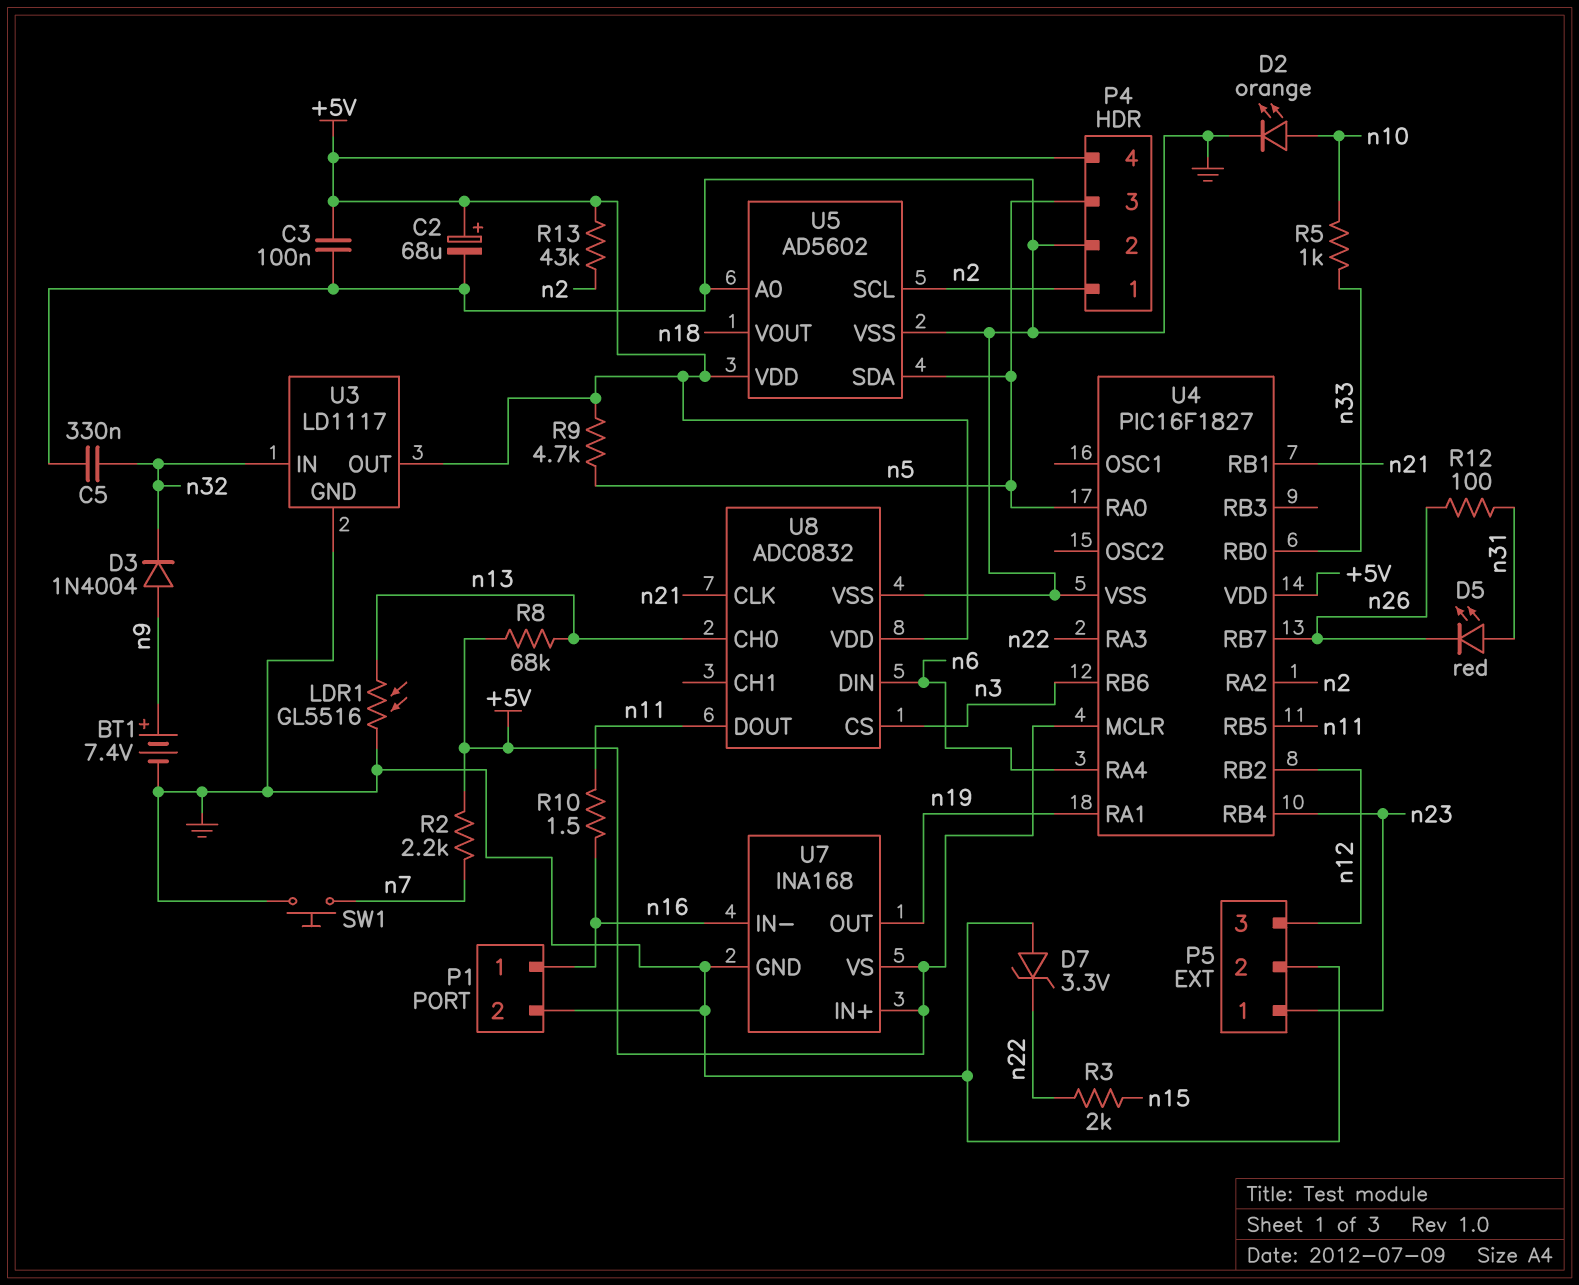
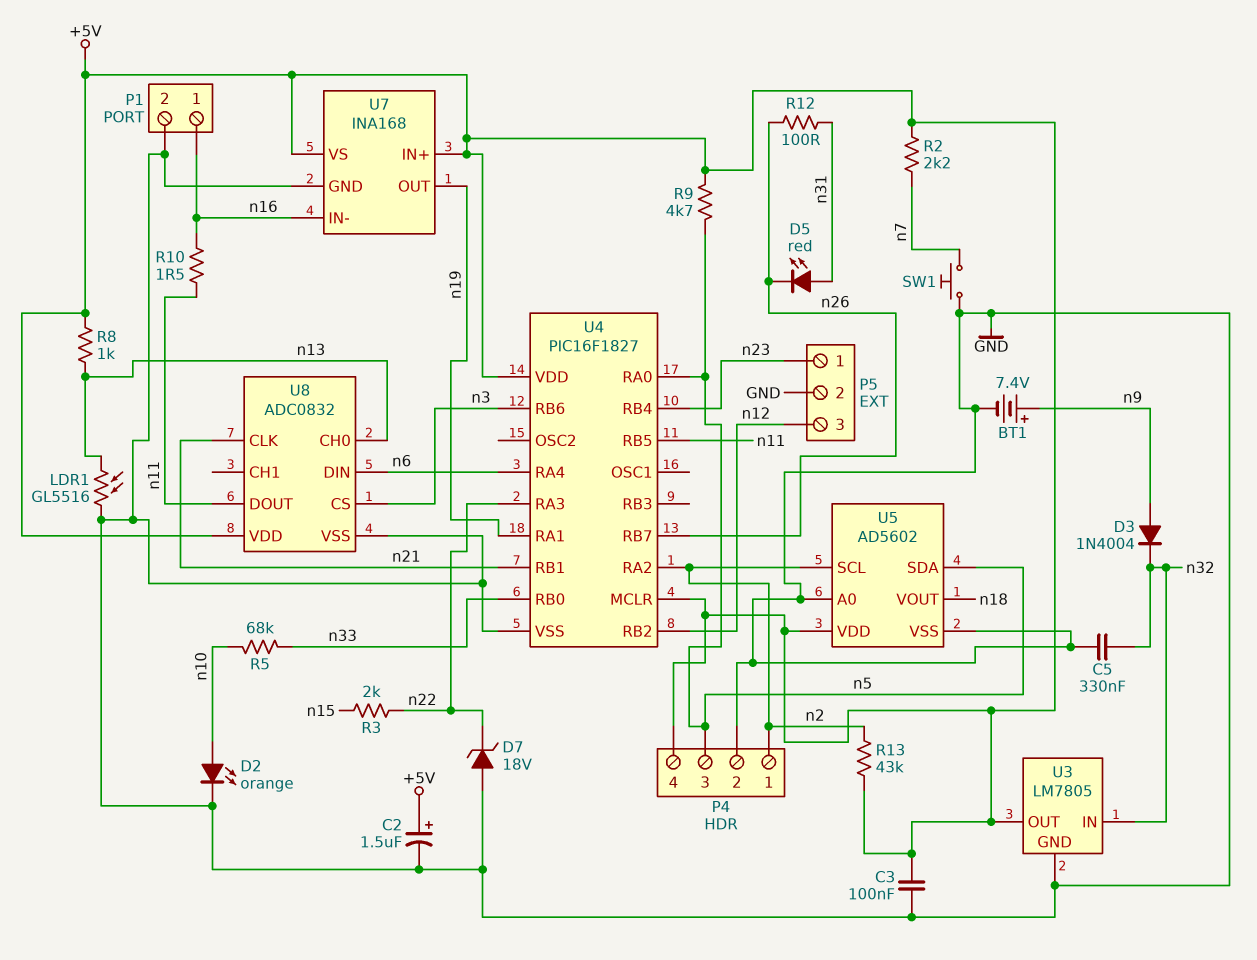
C2: 68uF (plus +5V, minus GND) -> 1.5uF (plus +5V, minus GND)
D7: zener 3.3V (A GND, K n22) -> zener 18V (A GND, K n22)
R5: 1k (n10, n33) -> 68k (n10, n33)
R8: 68k (+5V, n13) -> 1k (+5V, n13)
U3: LD1117 -> LM7805

